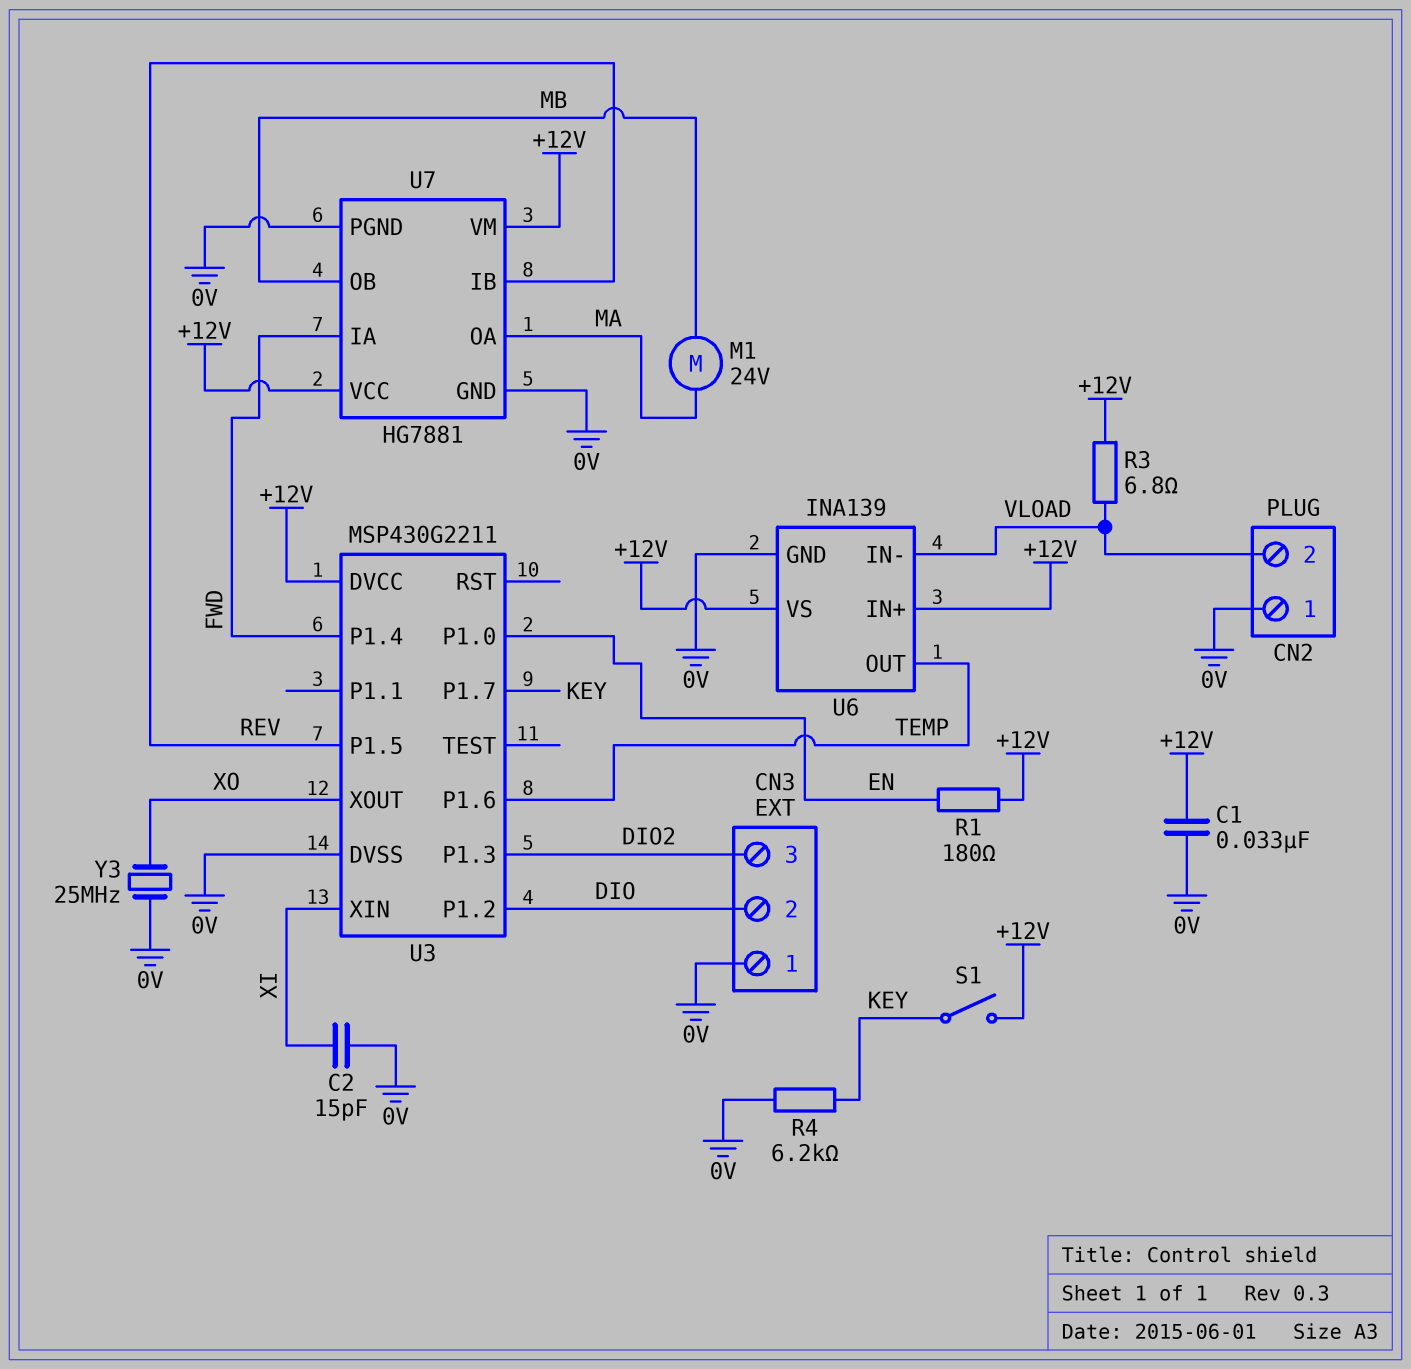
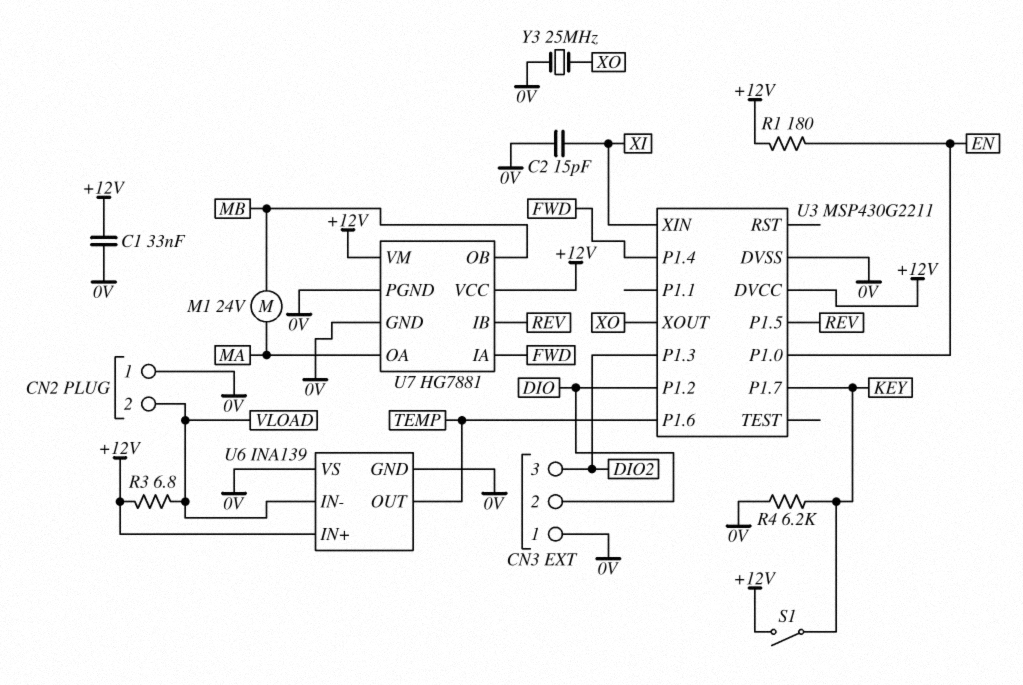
U6 pin VS: +12V -> 0V

